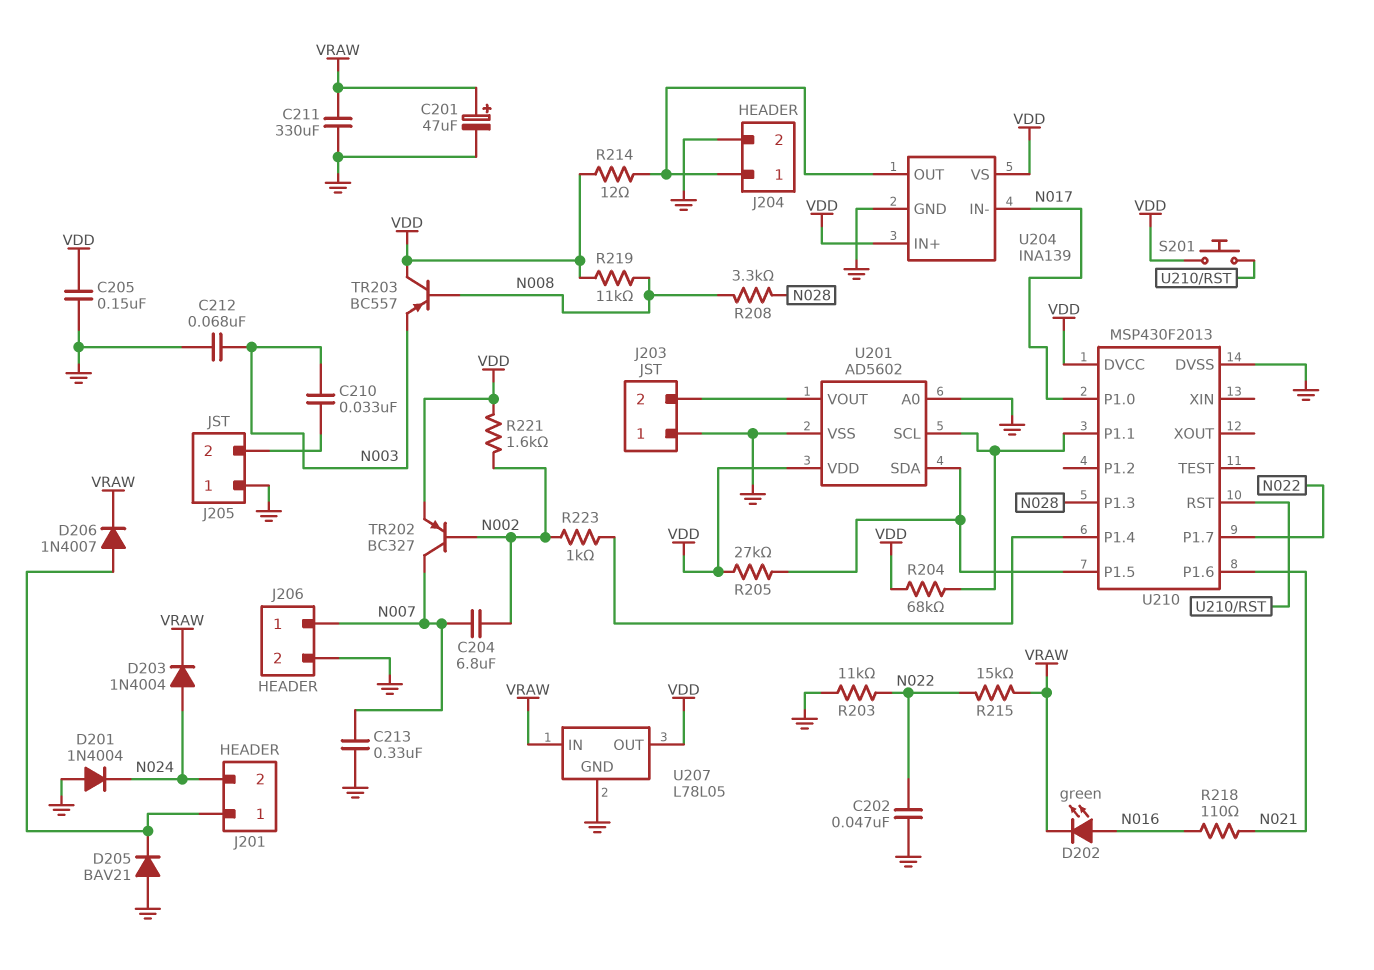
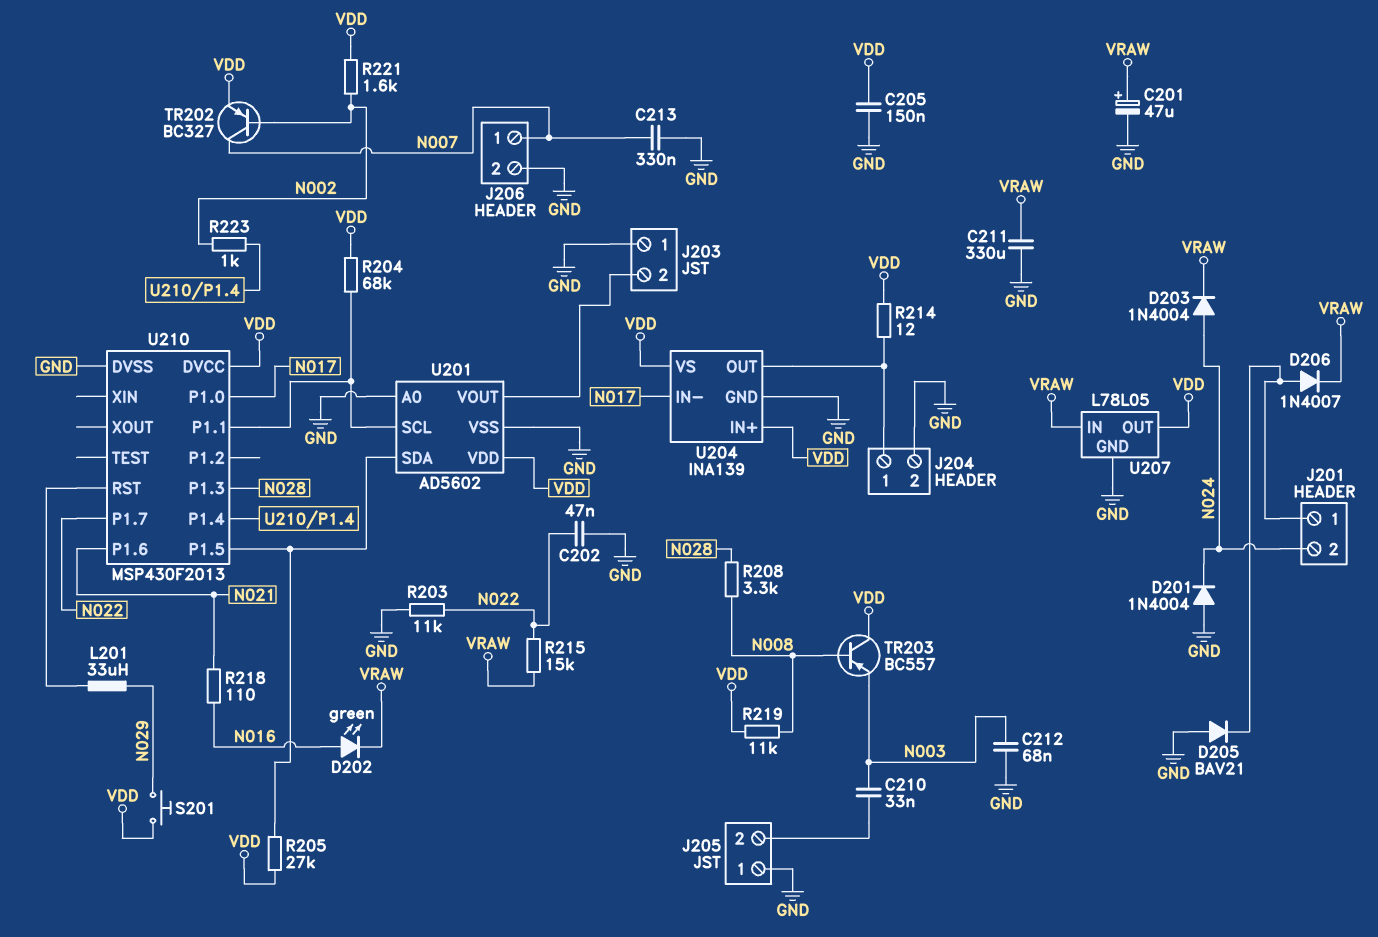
C204: 6.8uF (N002, N007) -> none
L201: none -> 33uH (N029, U210/RST)
S201: button (U210/RST, VDD) -> button (N029, VDD)

